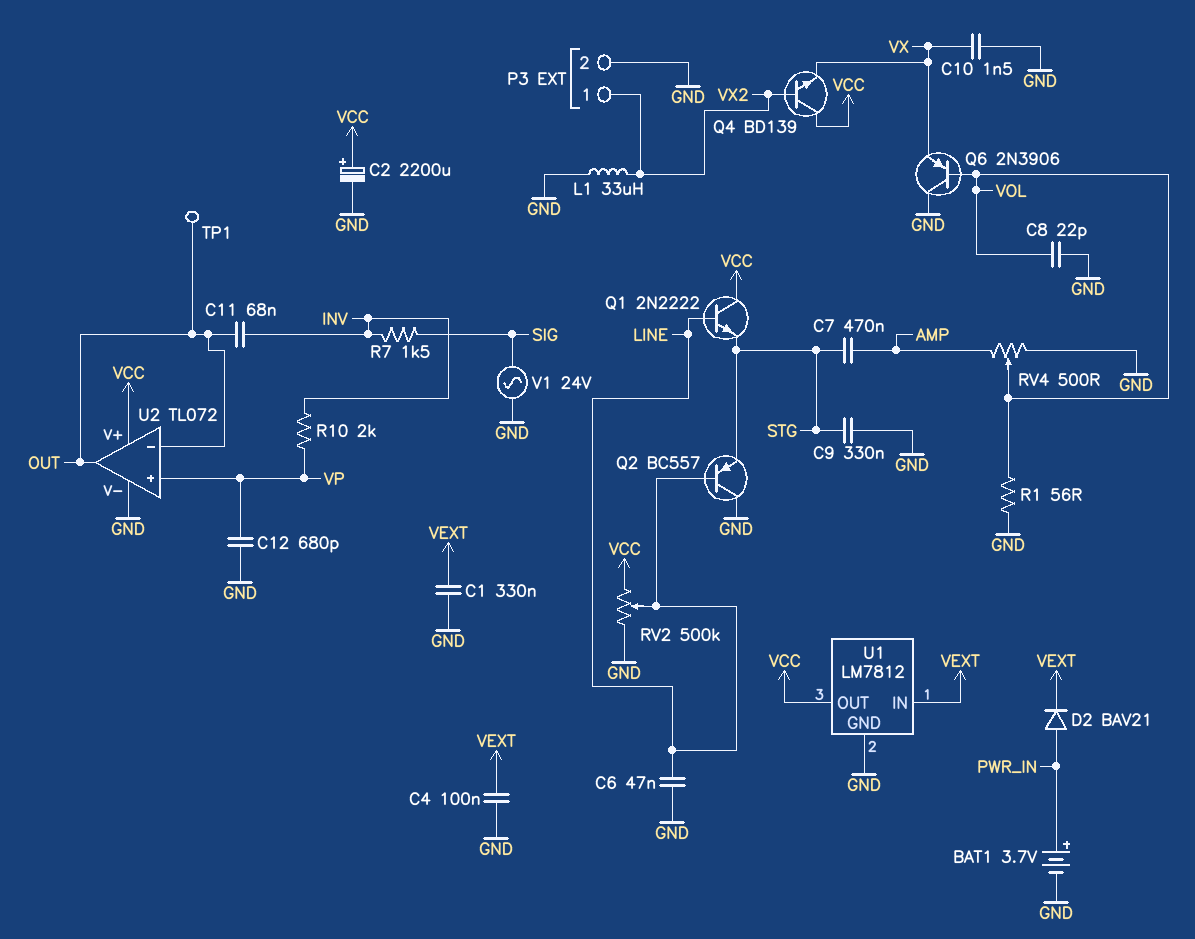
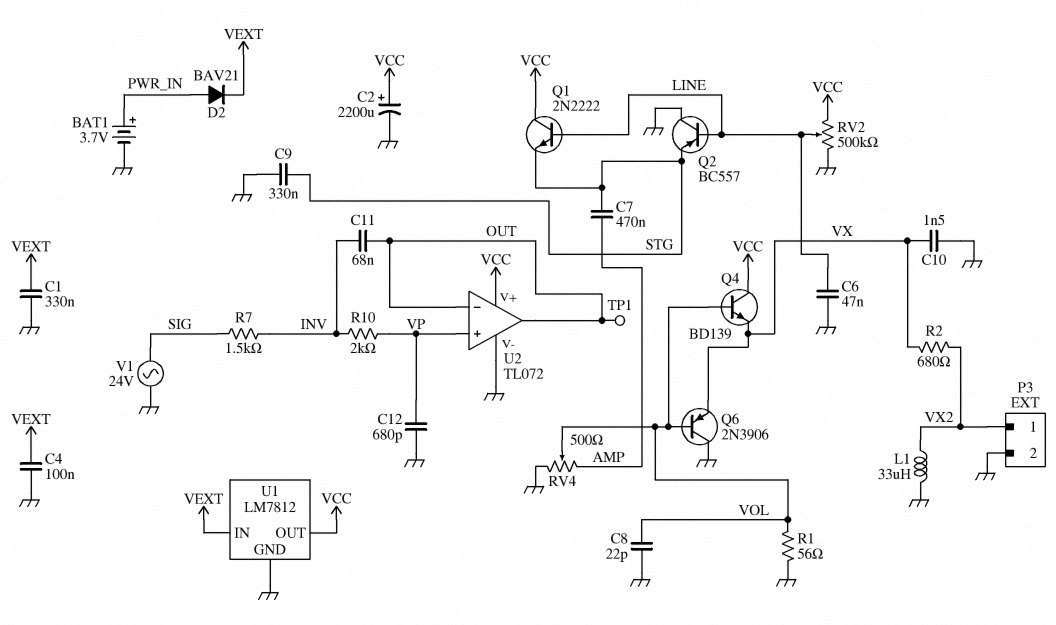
Q4: NPN BD139 (B VX2, C VCC, E VX) -> NPN BD139 (B VOL, C VCC, E VX)
R2: none -> 680 (VX, VX2)

